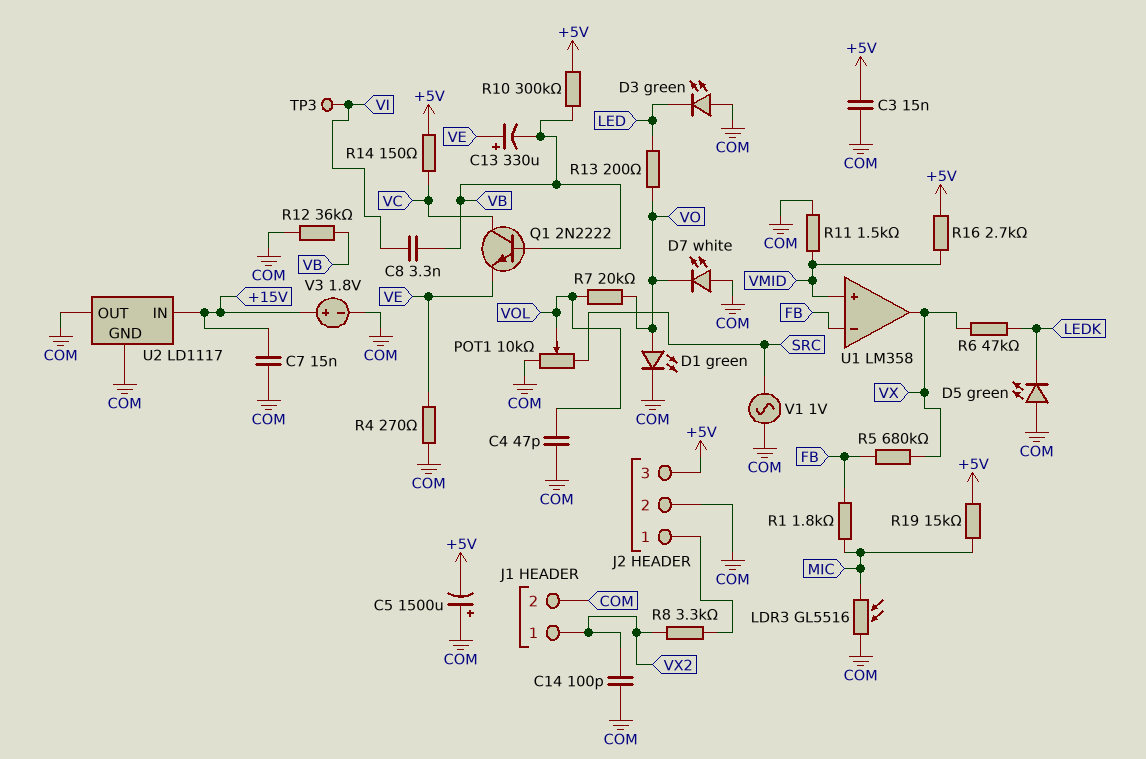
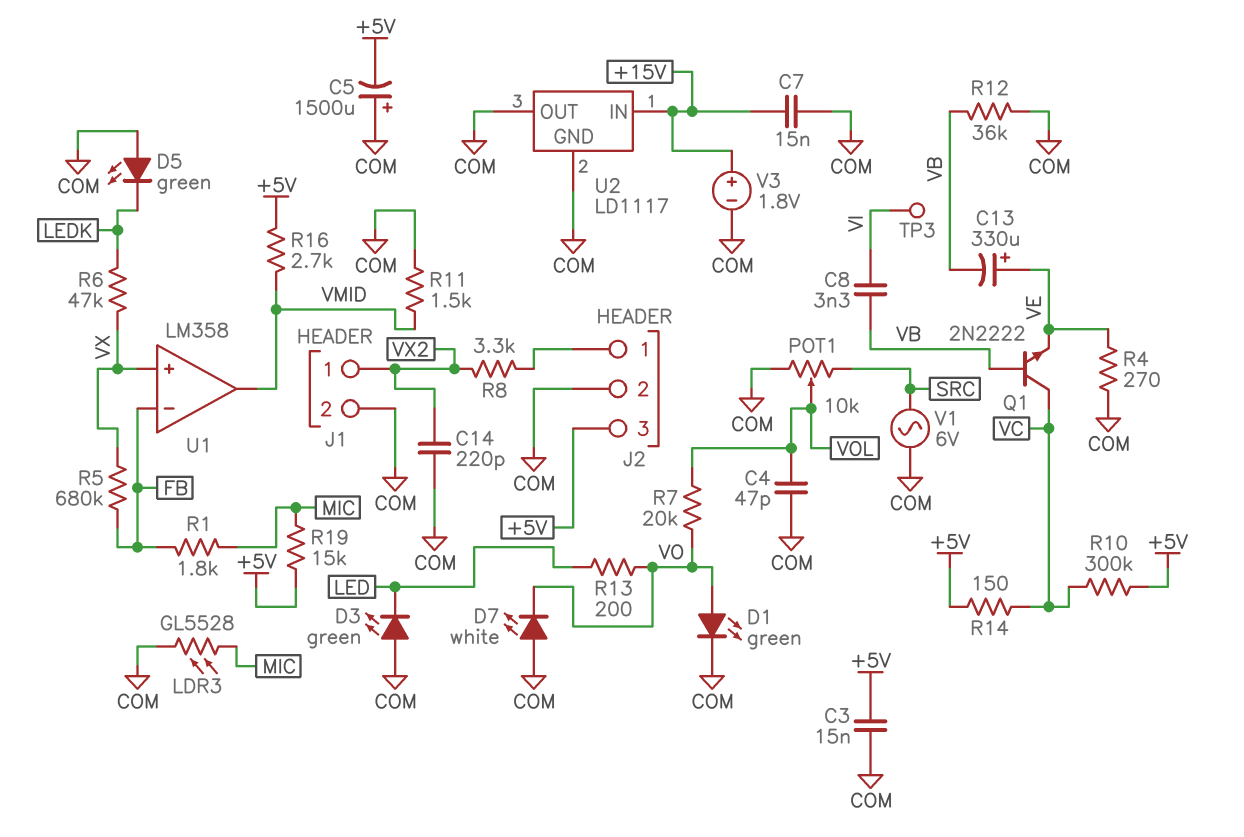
C14: 100pF (COM, VX2) -> 220pF (COM, VX2)
LDR3: GL5516 (COM, MIC) -> GL5528 (COM, MIC)
R10: 300k (+5V, VB) -> 300k (+5V, VC)
U1 pin in+: VMID -> VX
U1 pin out: VX -> VMID
V1: AC 1V (COM, SRC) -> AC 6V (COM, SRC)

